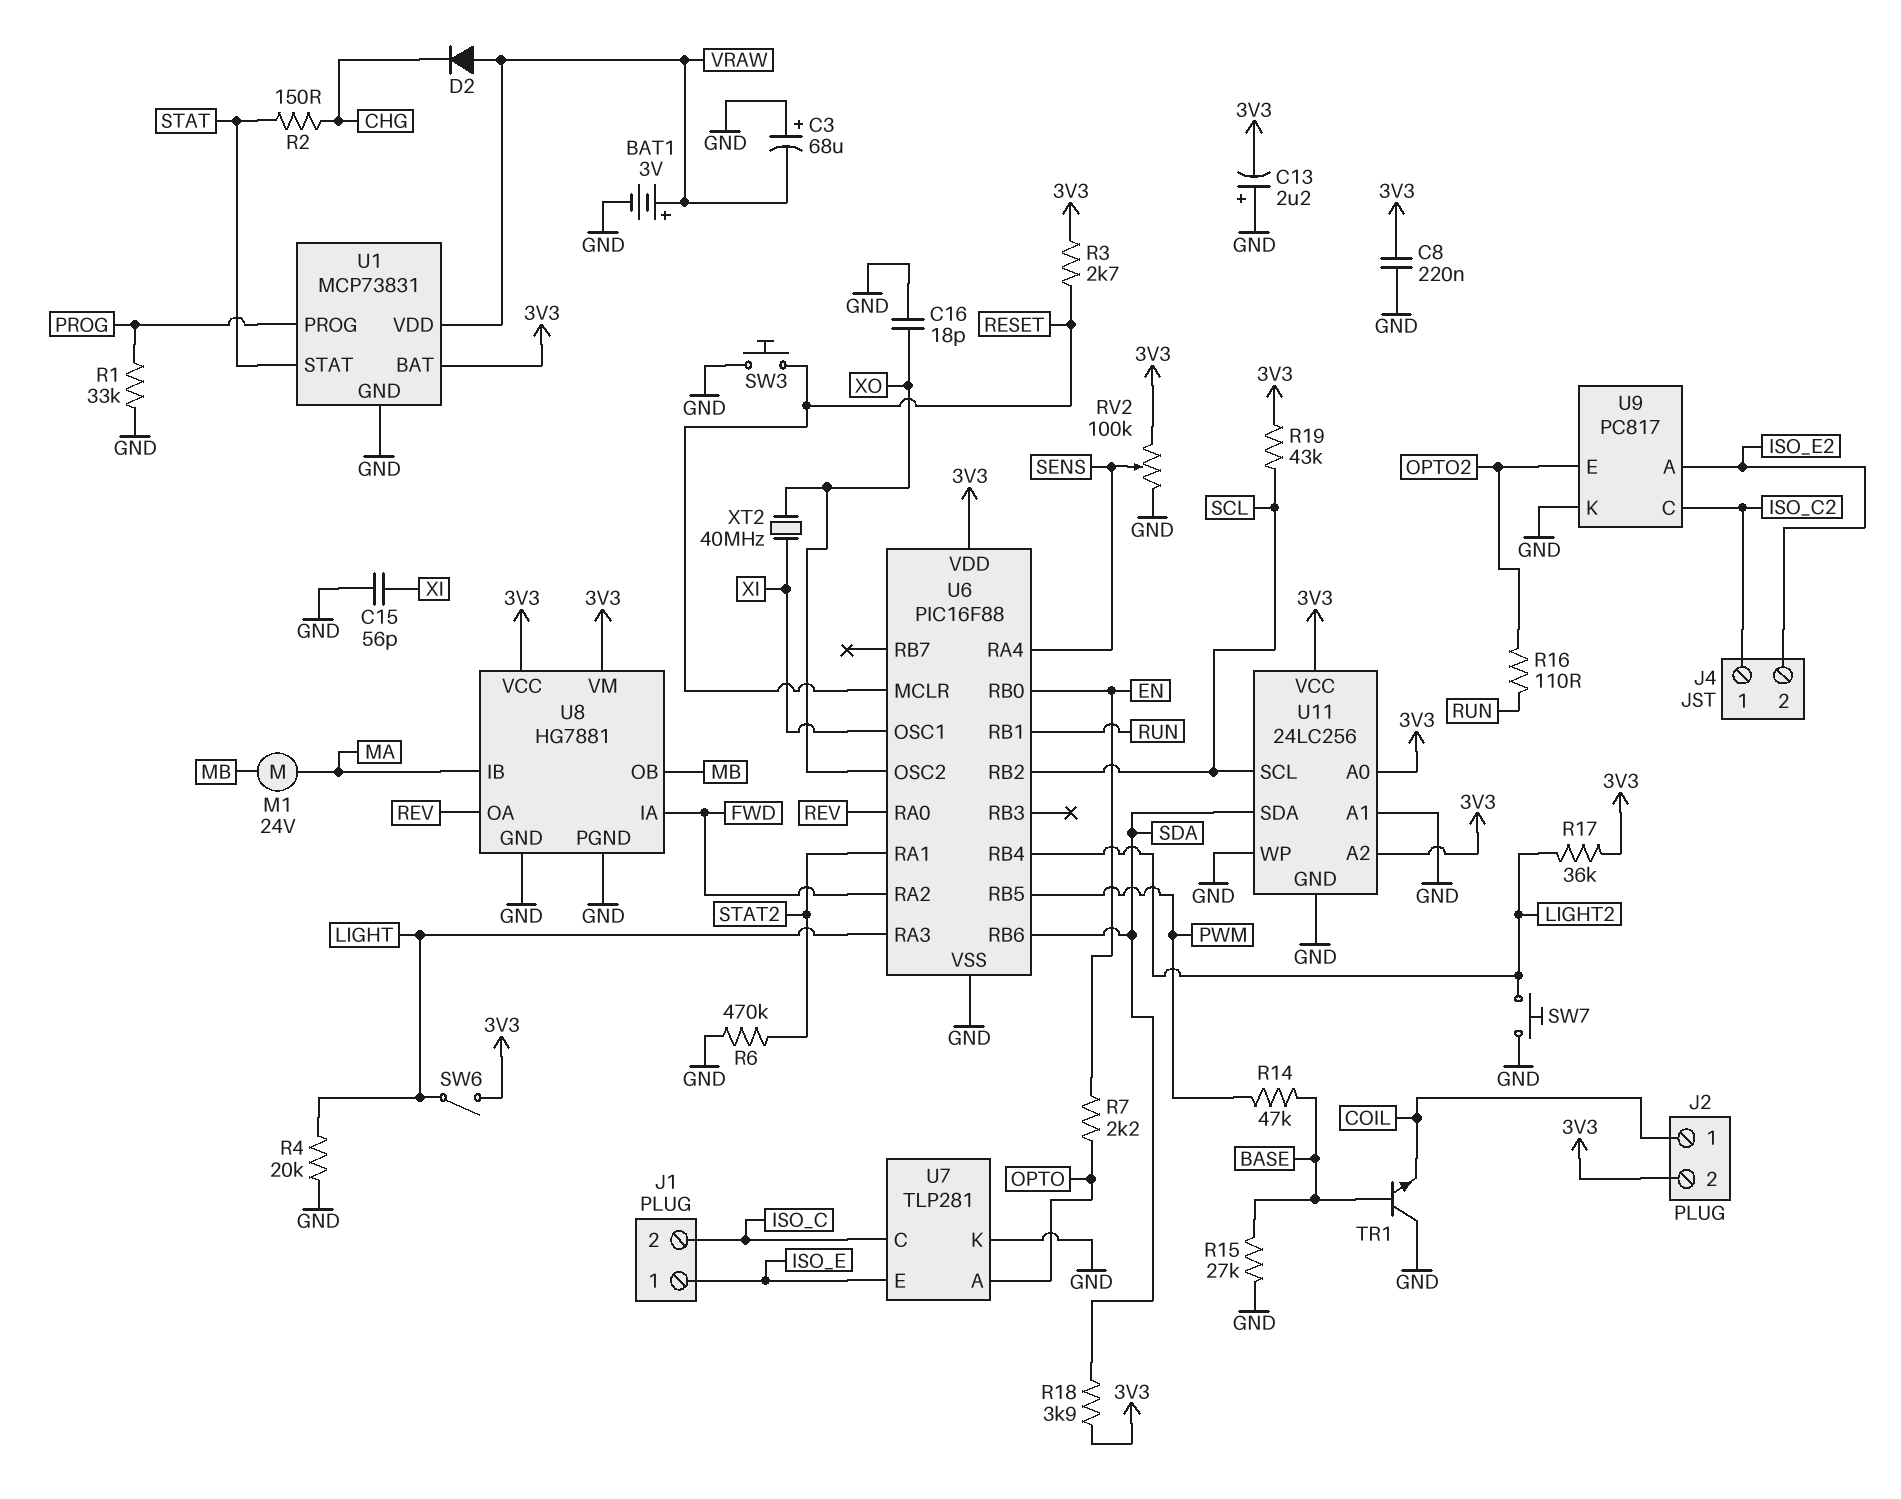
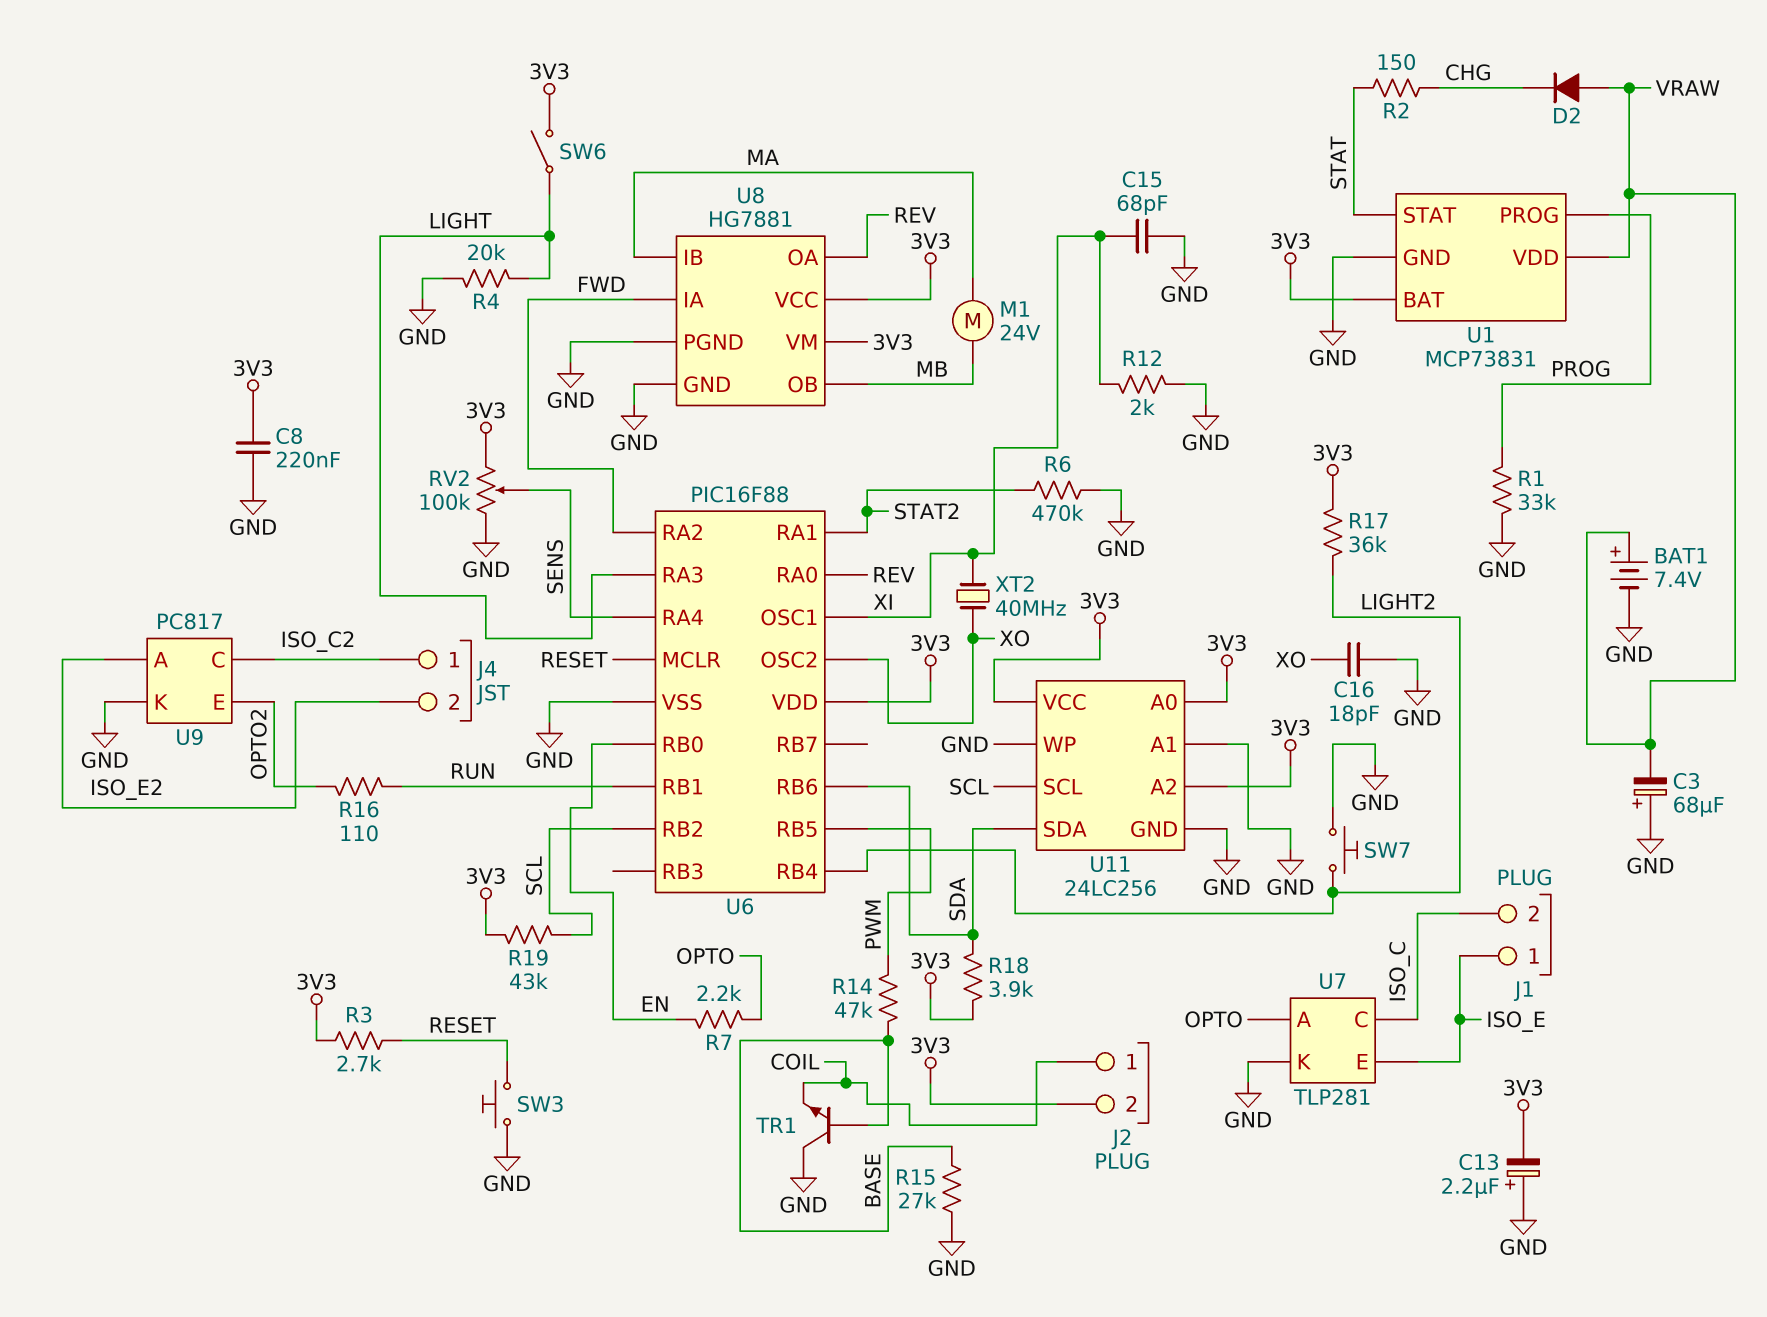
BAT1: 3V (plus VRAW, minus GND) -> 7.4V (plus VRAW, minus GND)
C15: 56pF (GND, XI) -> 68pF (GND, XI)
R12: none -> 2k (GND, XI)

